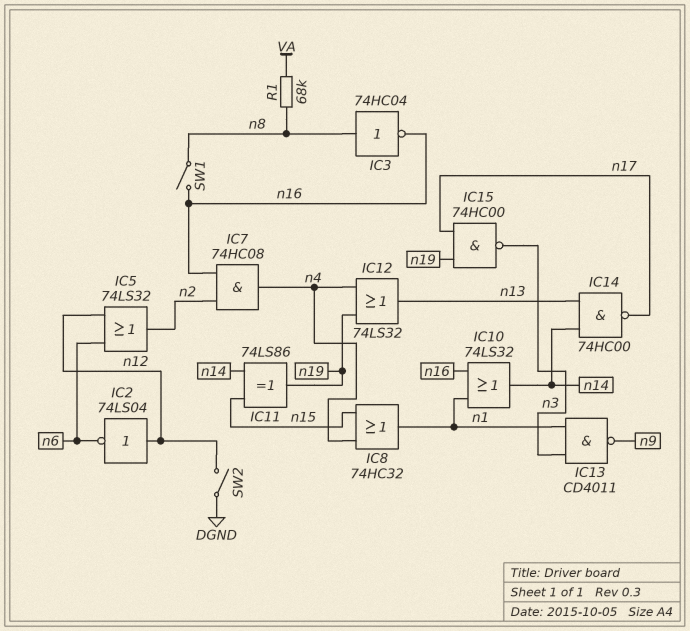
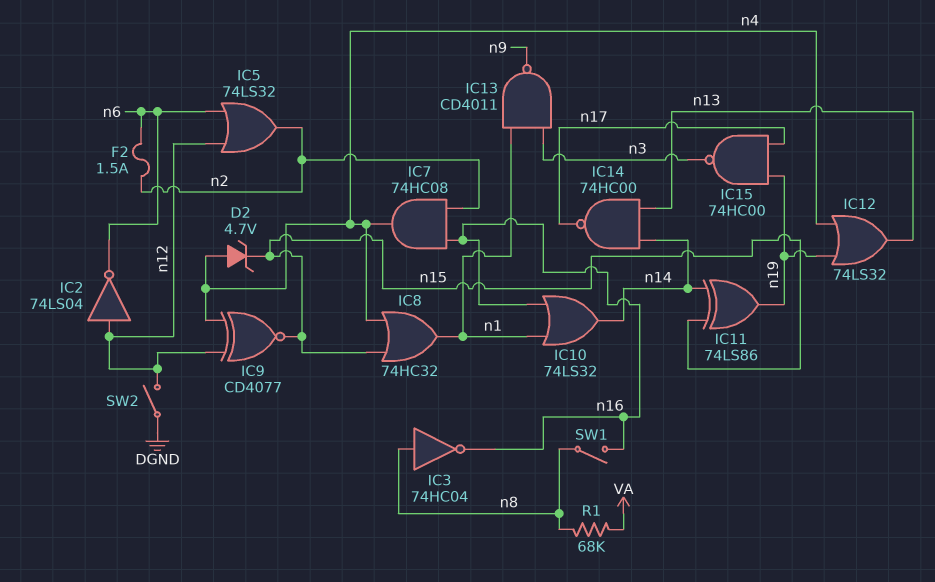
D2: none -> zener 4.7V (A n4, K n15)
F2: none -> 1.5A (n2, n6)
IC9: none -> XNOR CD4077 (in n4, in n12, out n15)

